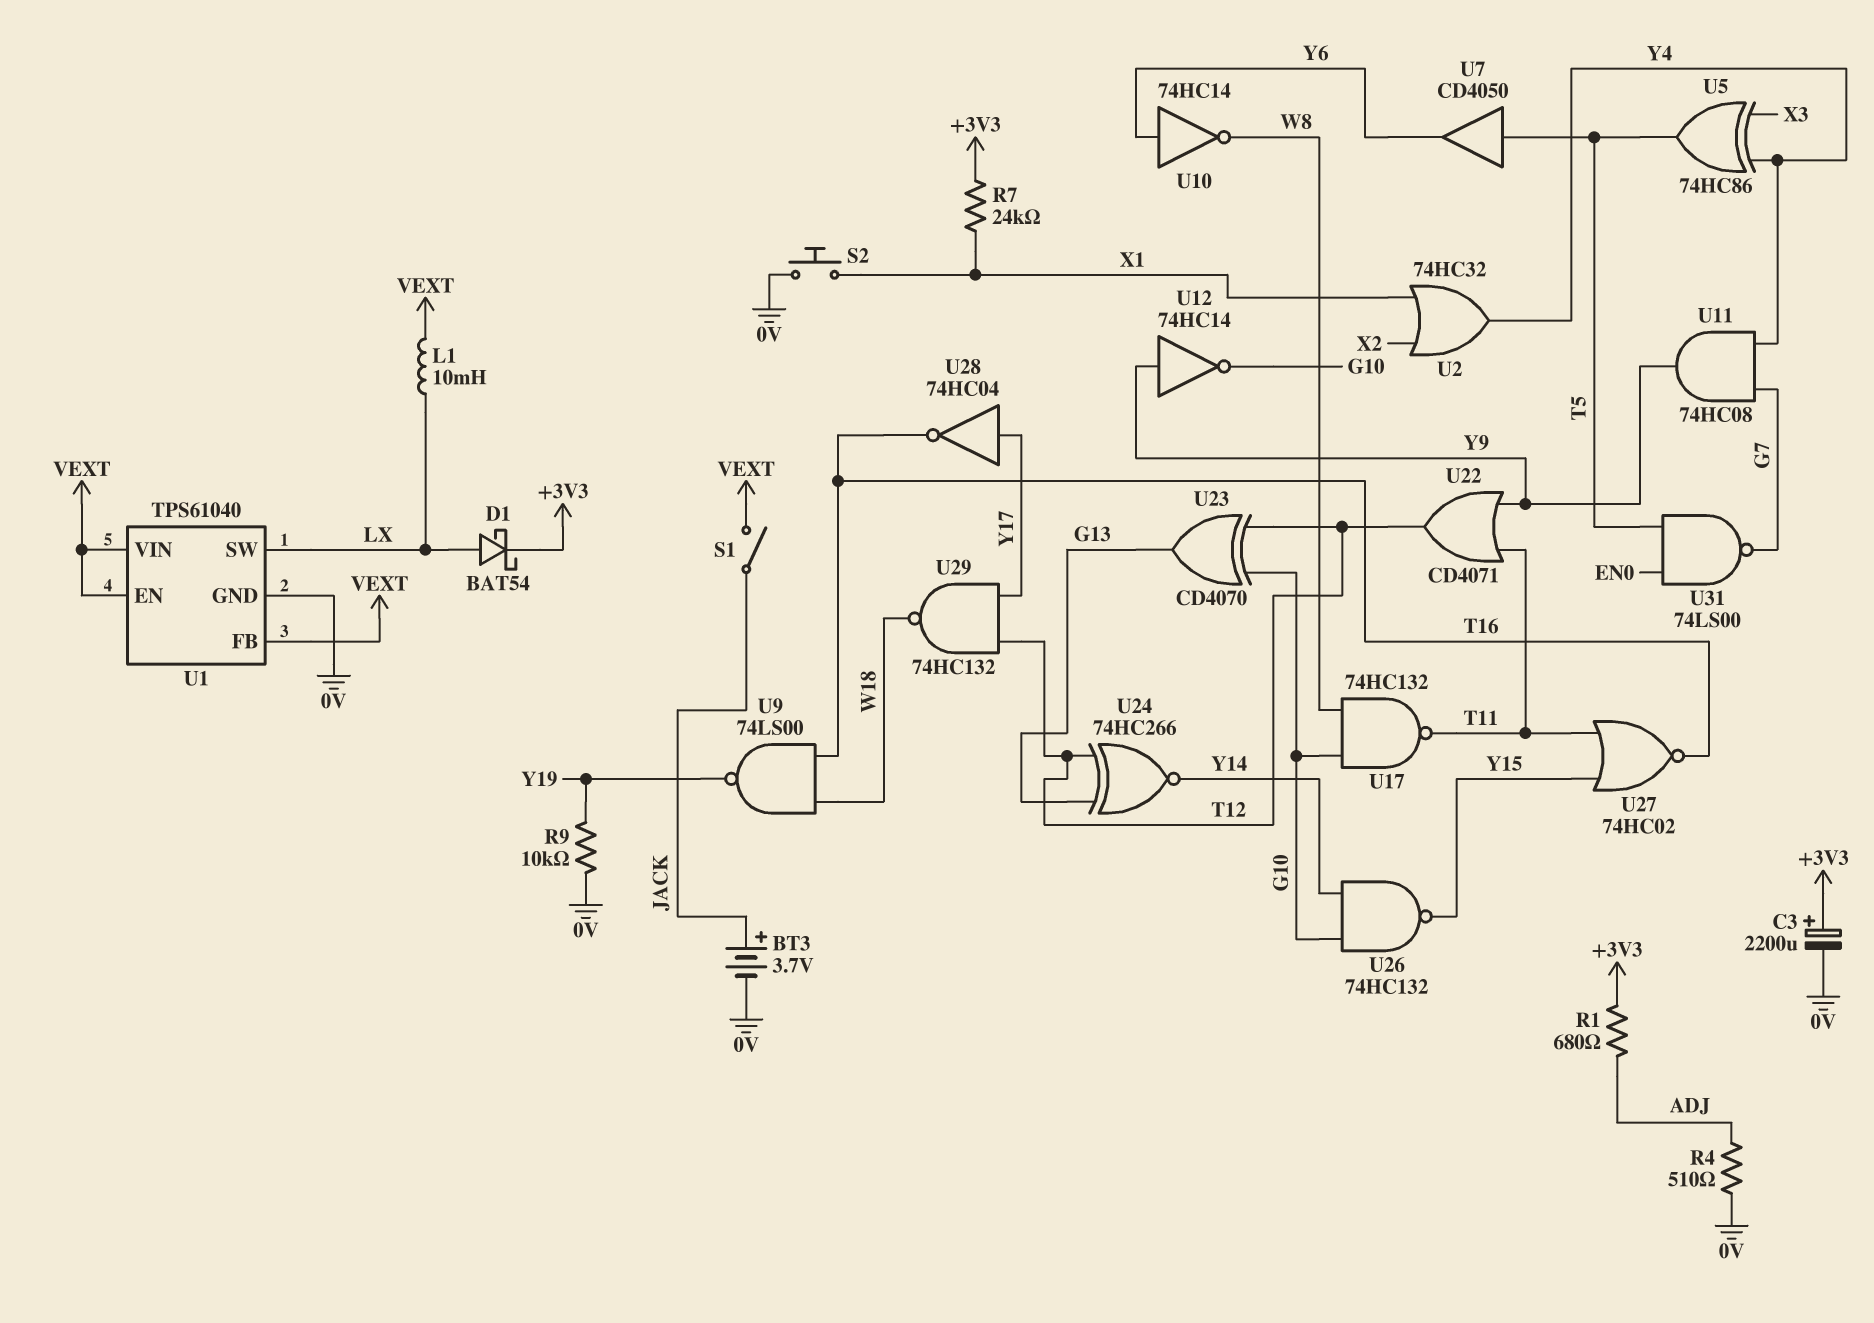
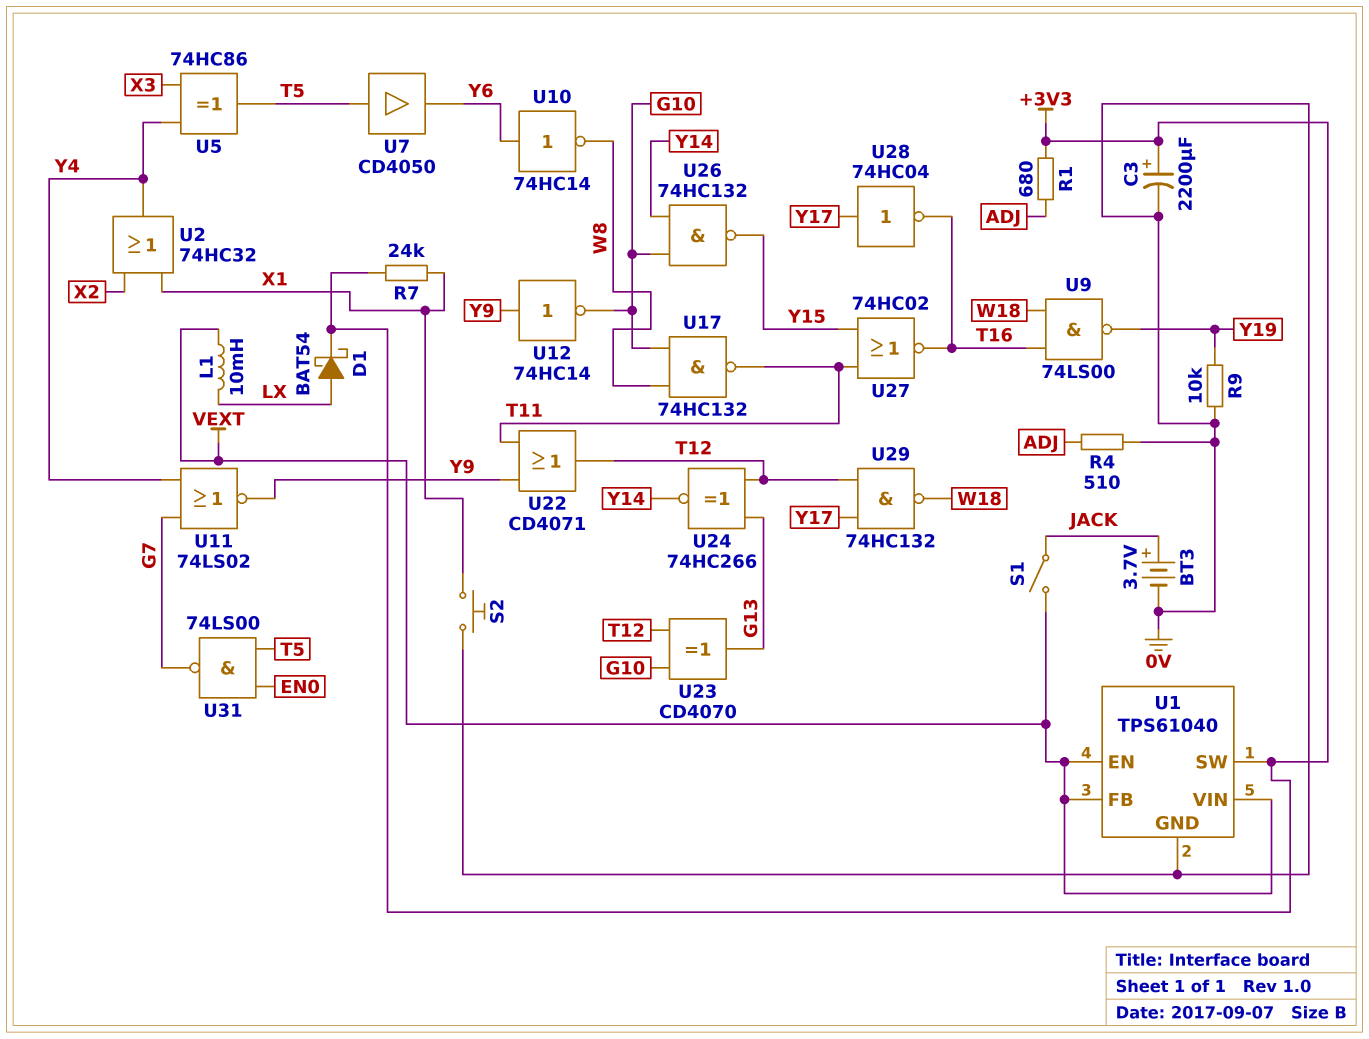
U1 pin SW: LX -> +3V3
U11: AND 74HC08 (in G7, in Y4, out Y9) -> NOR 74LS02 (in G7, in Y4, out Y9)

